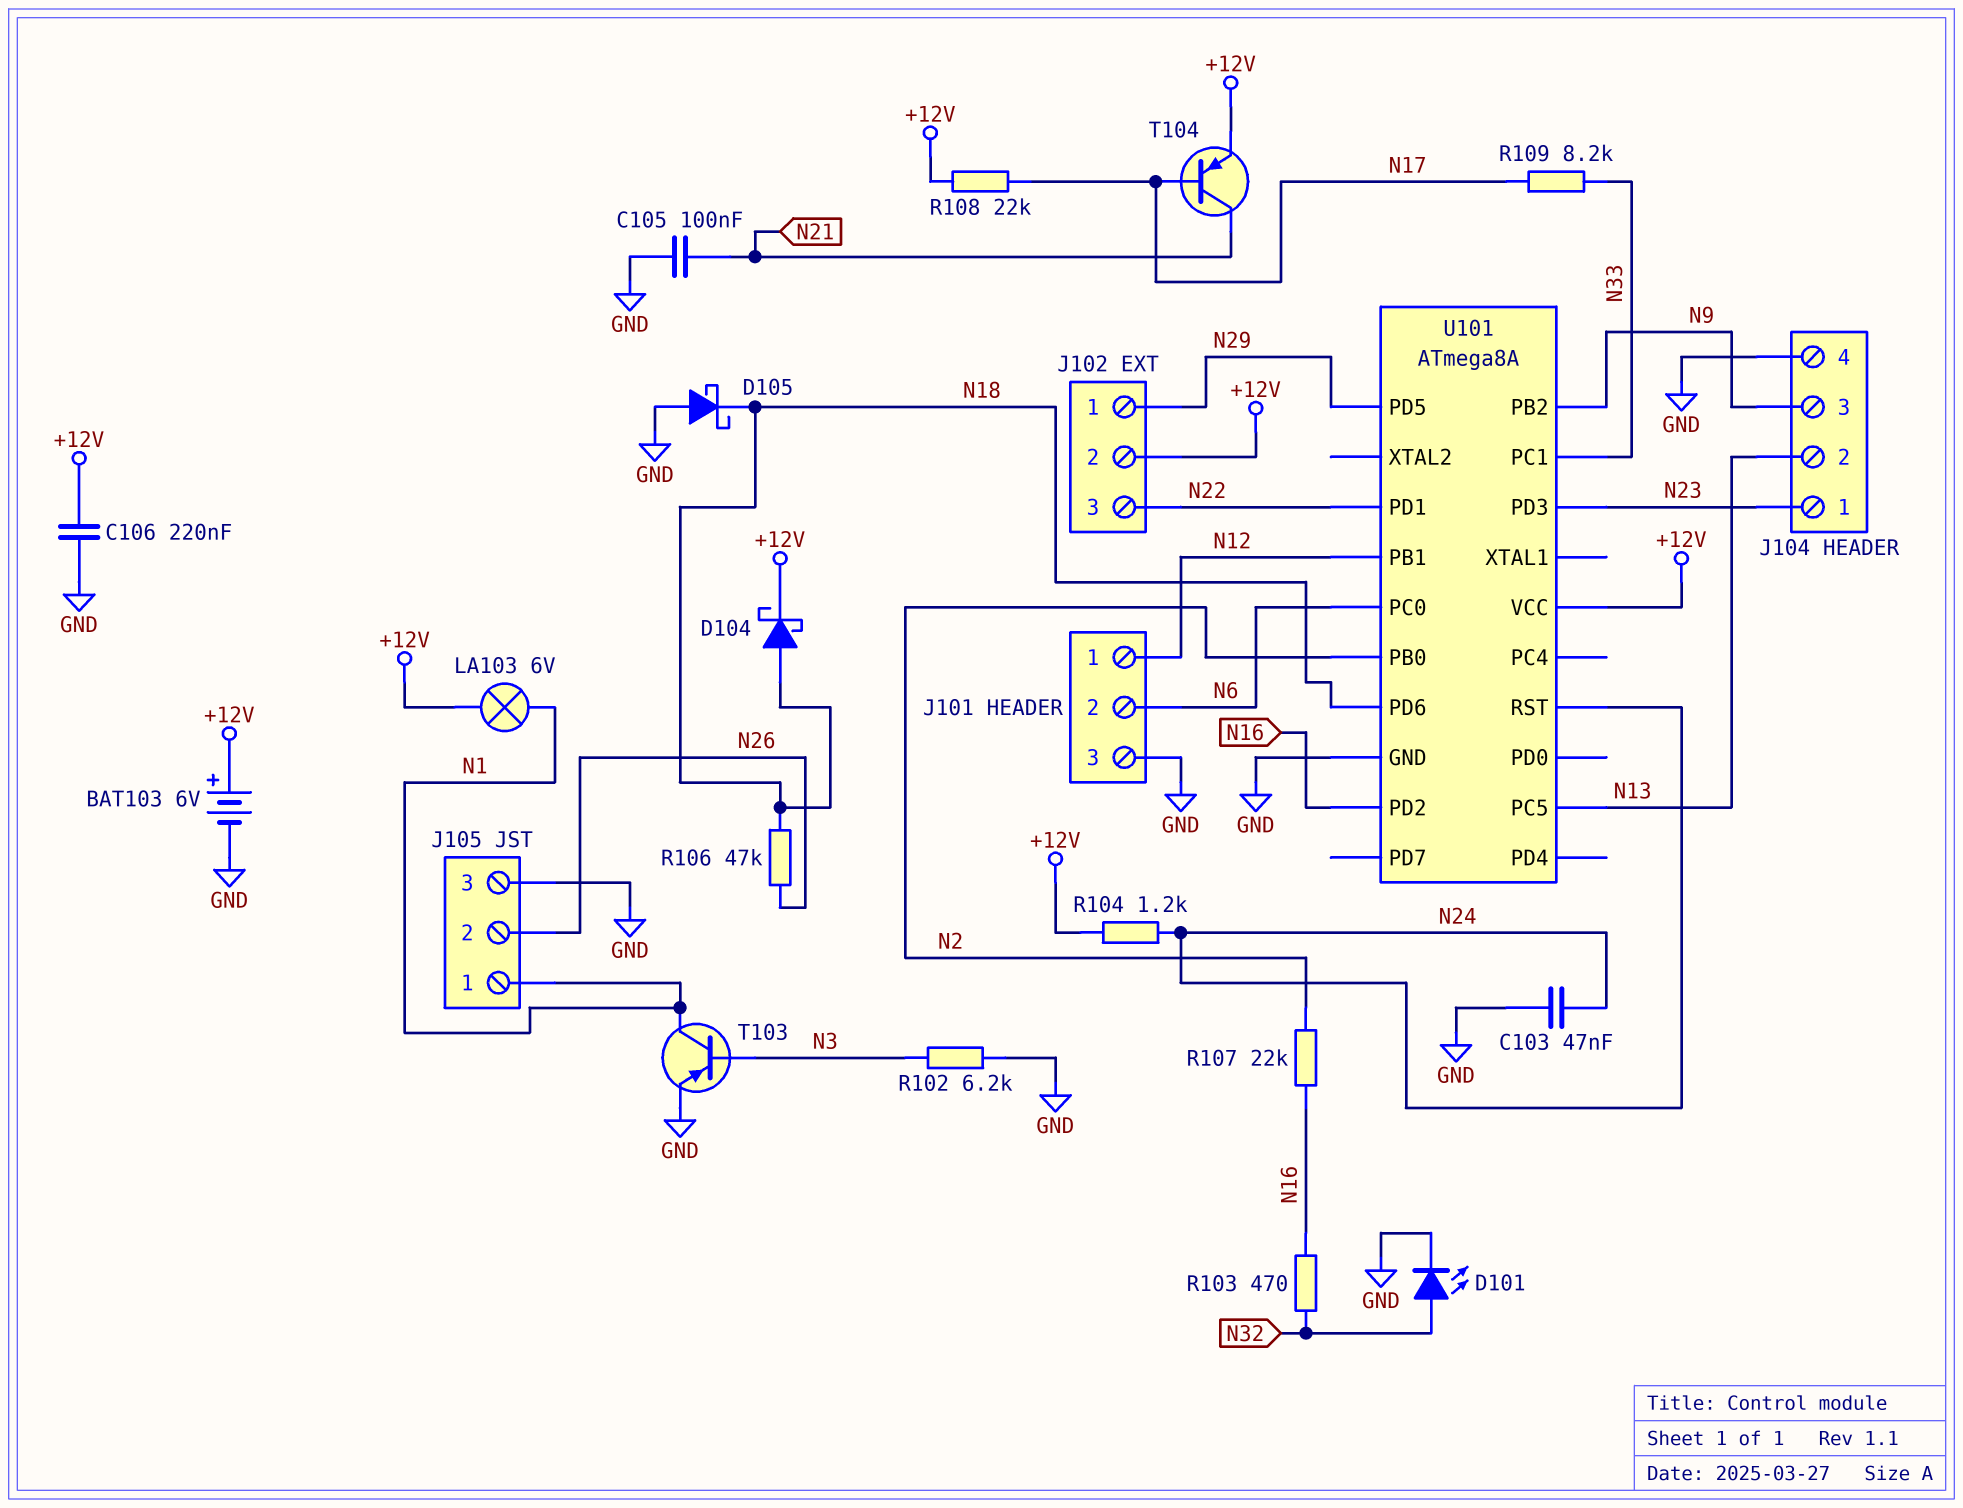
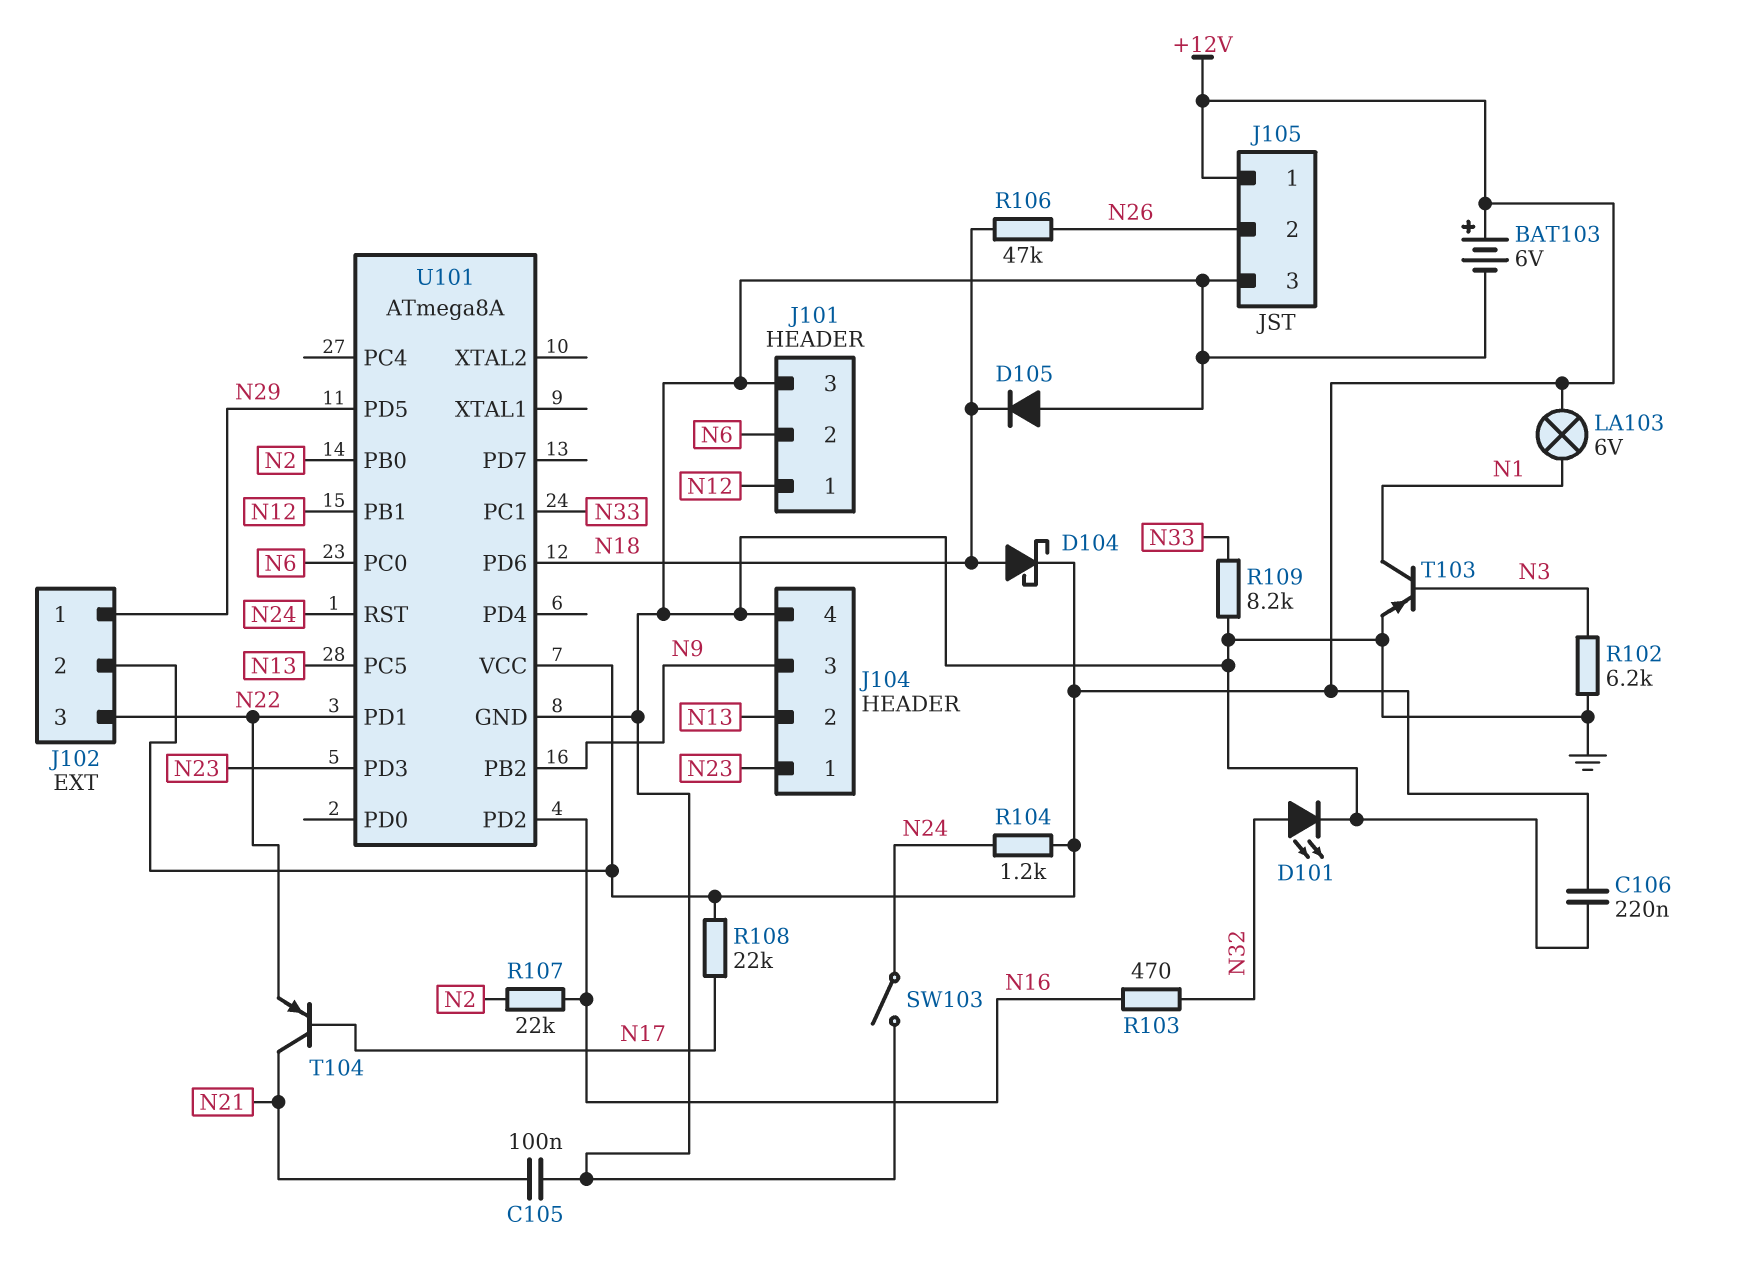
C103: 47nF (GND, N24) -> none
D105: schottky (A GND, K N18) -> diode (A GND, K N18)
J105 pin 1: N1 -> +12V
R109: 8.2k (N17, N33) -> 8.2k (GND, N33)
SW103: none -> switch (GND, N24)
T104: PNP (B N17, C N21, E +12V) -> PNP (B N17, C N21, E N22)

